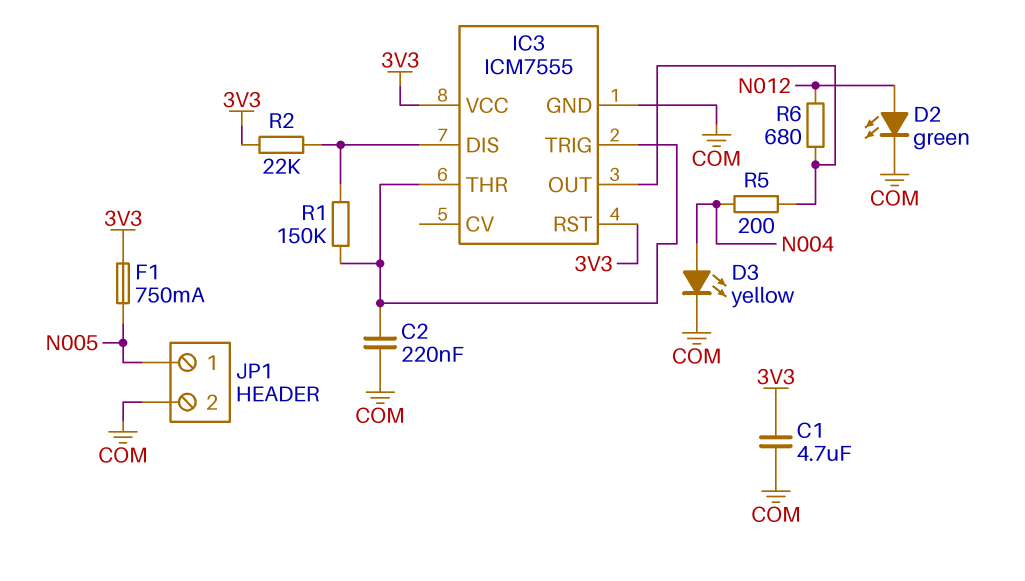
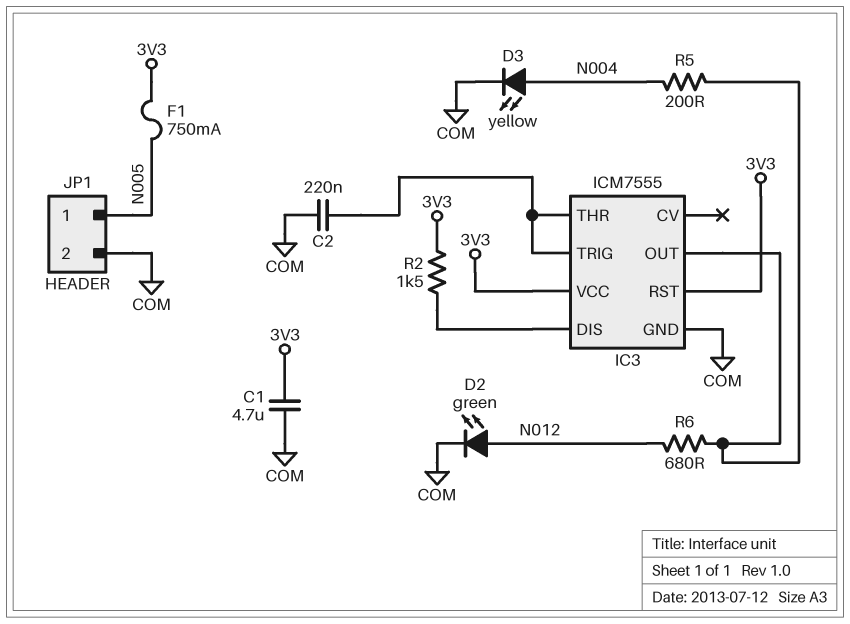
R1: 150k (IC3/DIS, IC3/THR) -> none
R2: 22k (3V3, IC3/DIS) -> 1.5k (3V3, IC3/DIS)

